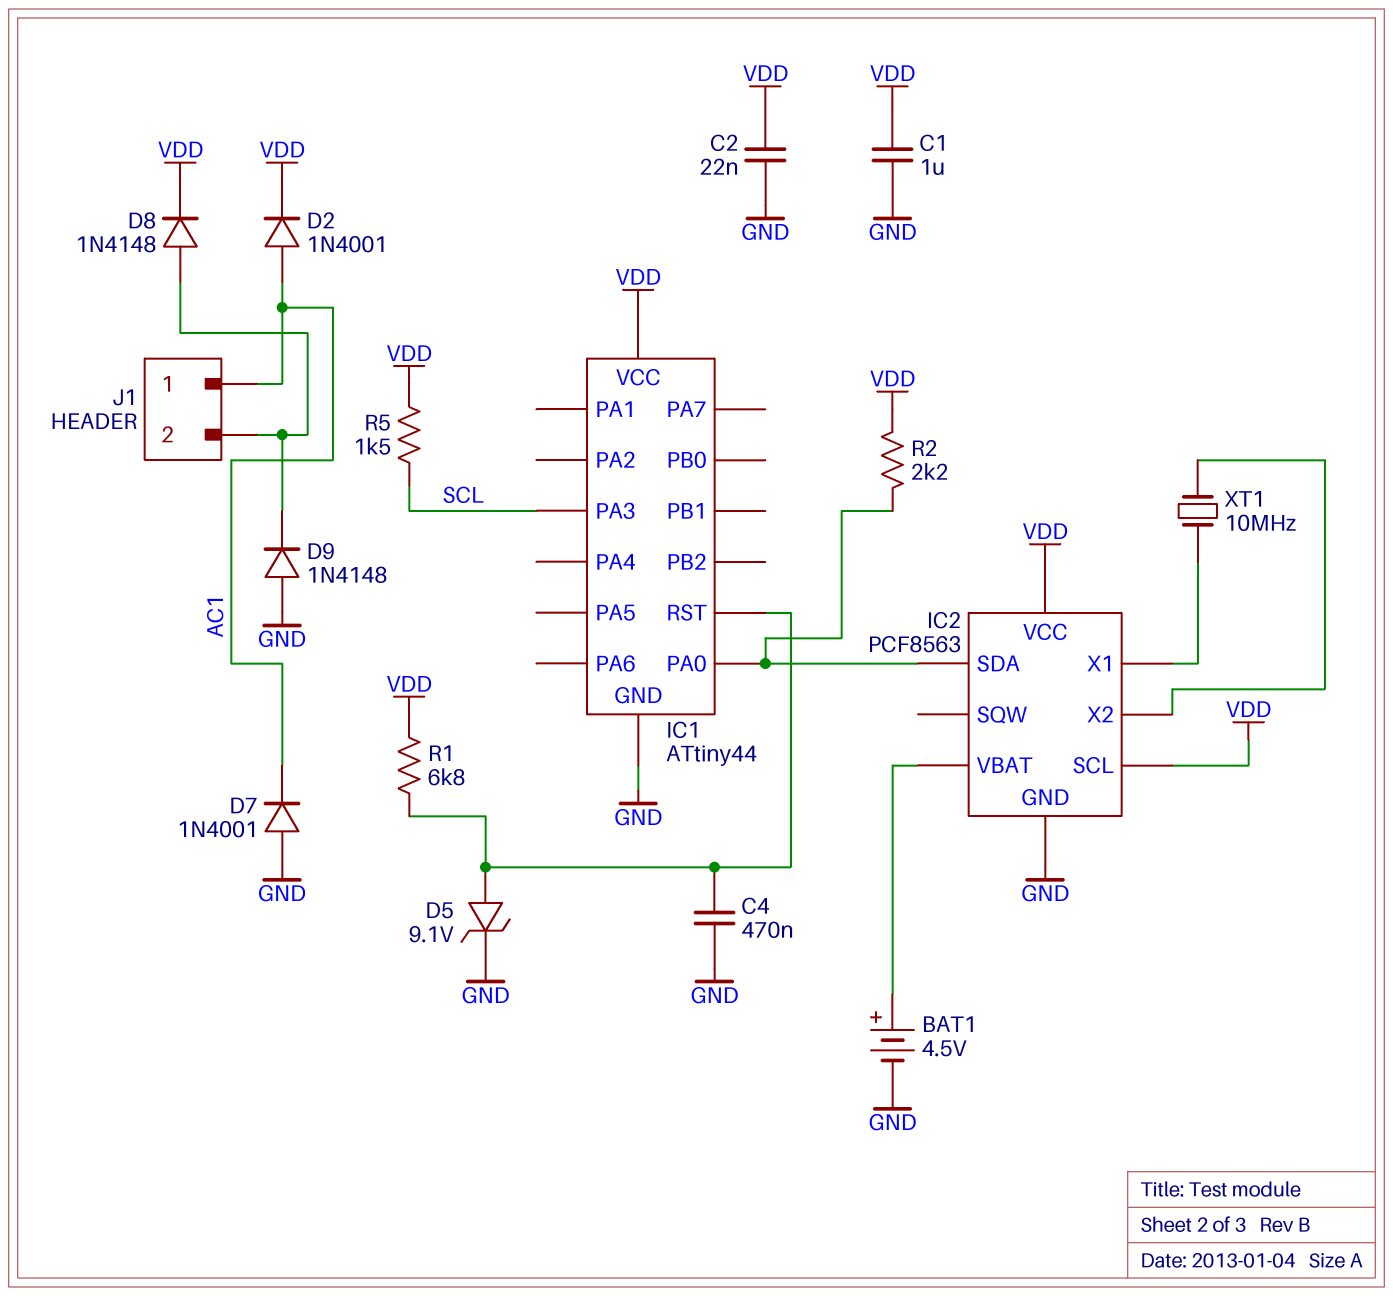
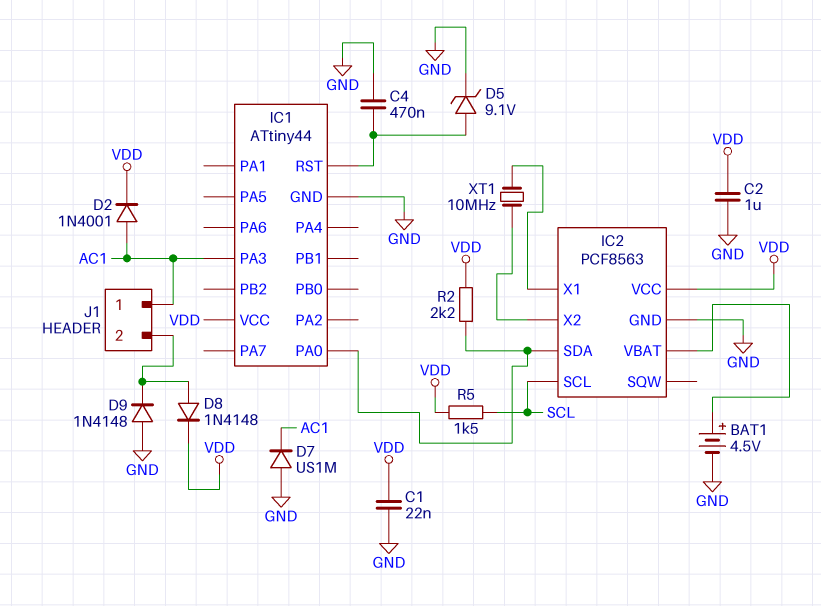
C1: 1uF (GND, VDD) -> 22nF (GND, VDD)
C2: 22nF (GND, VDD) -> 1uF (GND, VDD)
D7: diode 1N4001 (A GND, K AC1) -> diode US1M (A GND, K AC1)
IC1 pin PA3: SCL -> AC1
IC2 pin SCL: VDD -> SCL
R1: 6.8k (IC1/RST, VDD) -> none

